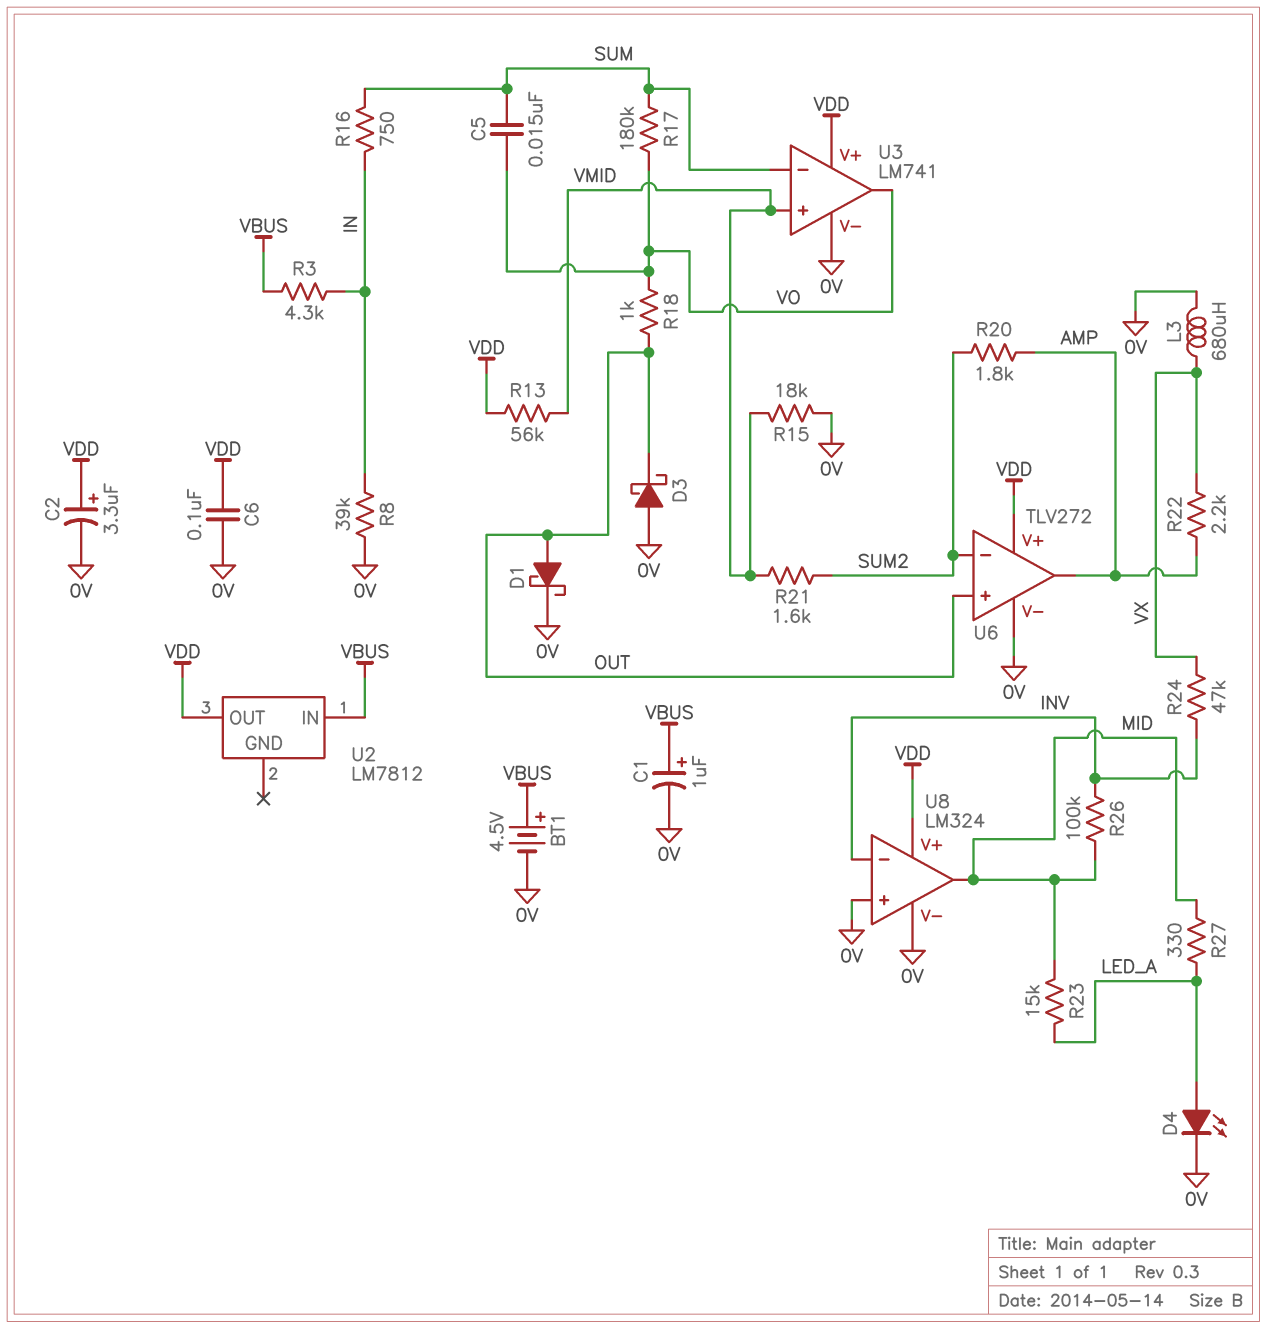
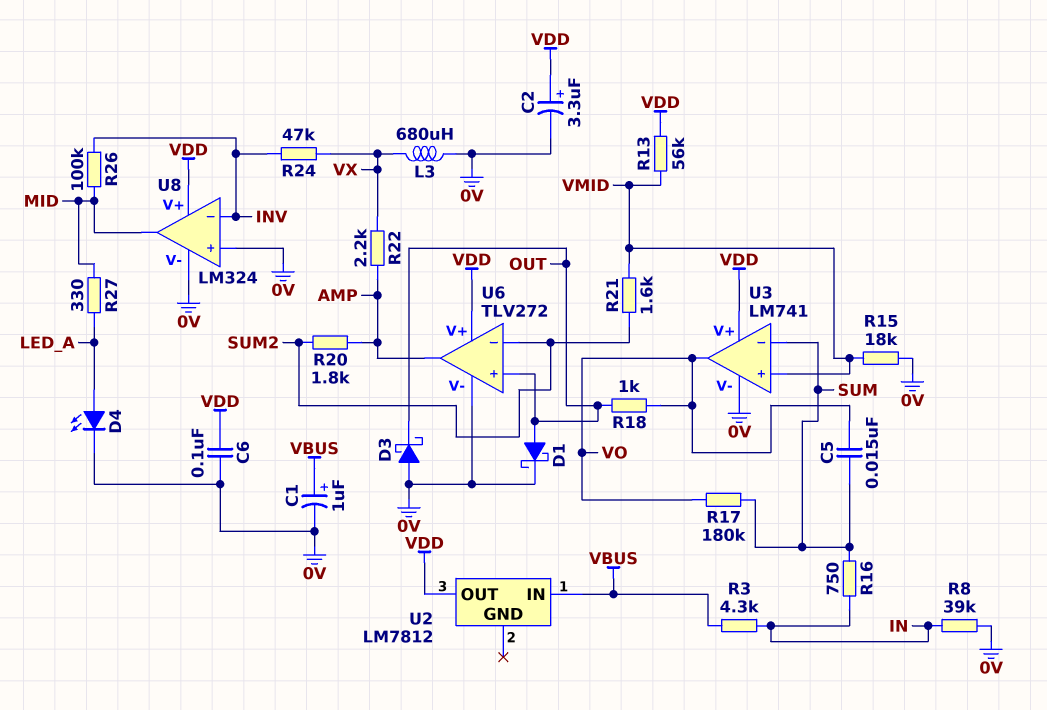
BT1: 4.5V (plus VBUS, minus 0V) -> none
R23: 15k (LED_A, MID) -> none

